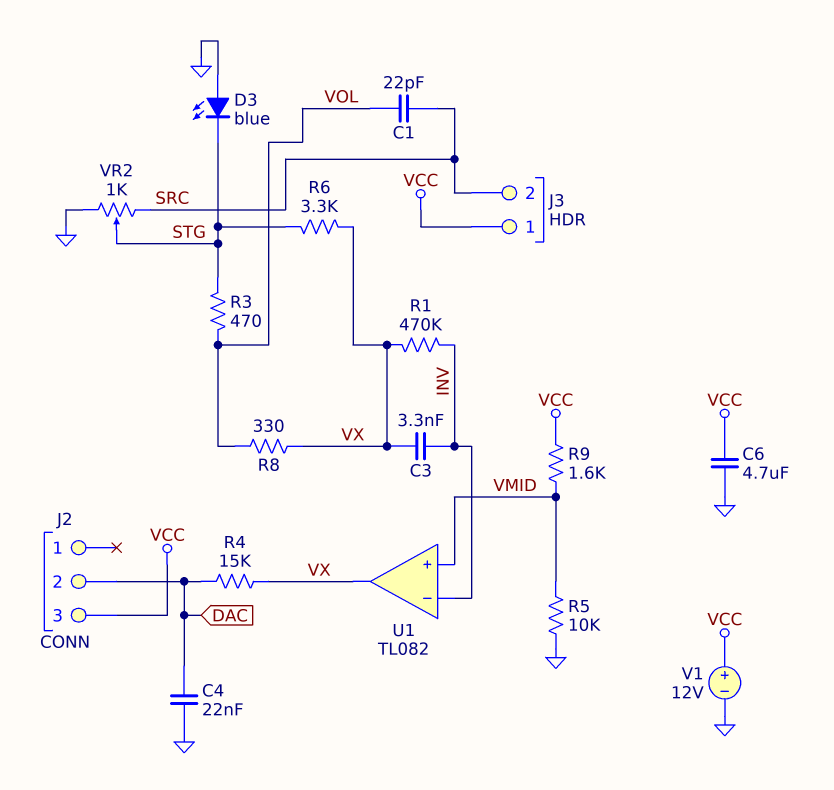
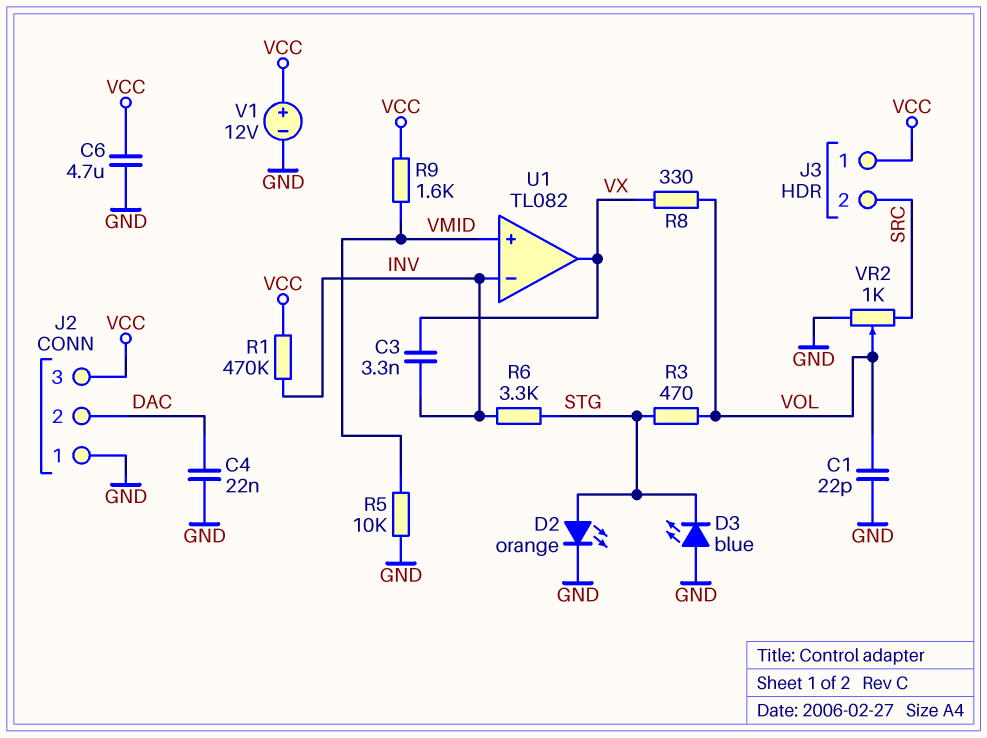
C1: 22pF (SRC, VOL) -> 22pF (GND, VOL)
D2: none -> LED orange (A STG, K GND)
J2 pin 1: none -> GND
R1: 470k (INV, VX) -> 470k (INV, VCC)
R4: 15k (DAC, VX) -> none
R6: 3.3k (STG, VX) -> 3.3k (INV, STG)
VR2: 1k (GND, SRC, wiper STG) -> 1k (GND, SRC, wiper VOL)

